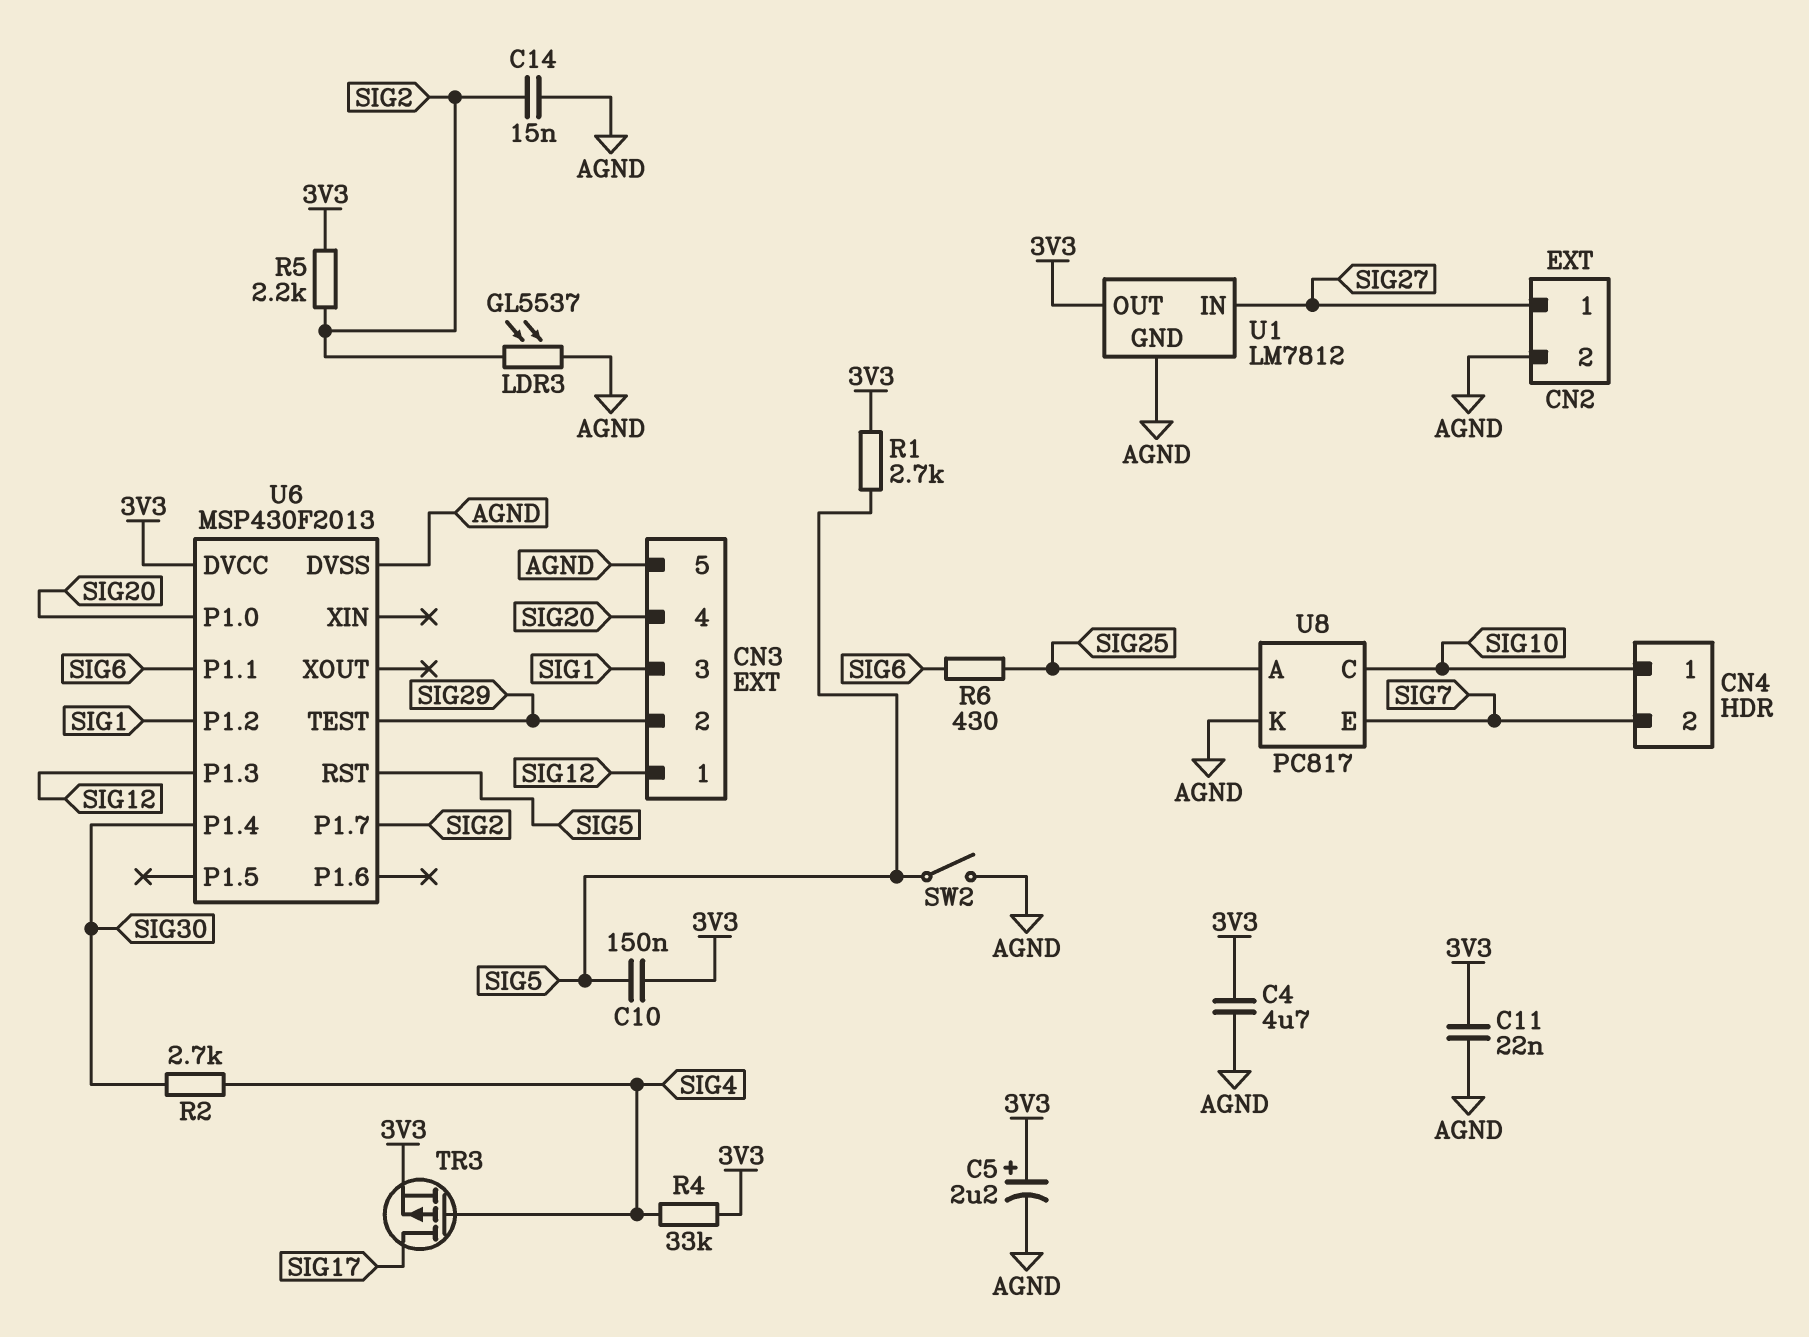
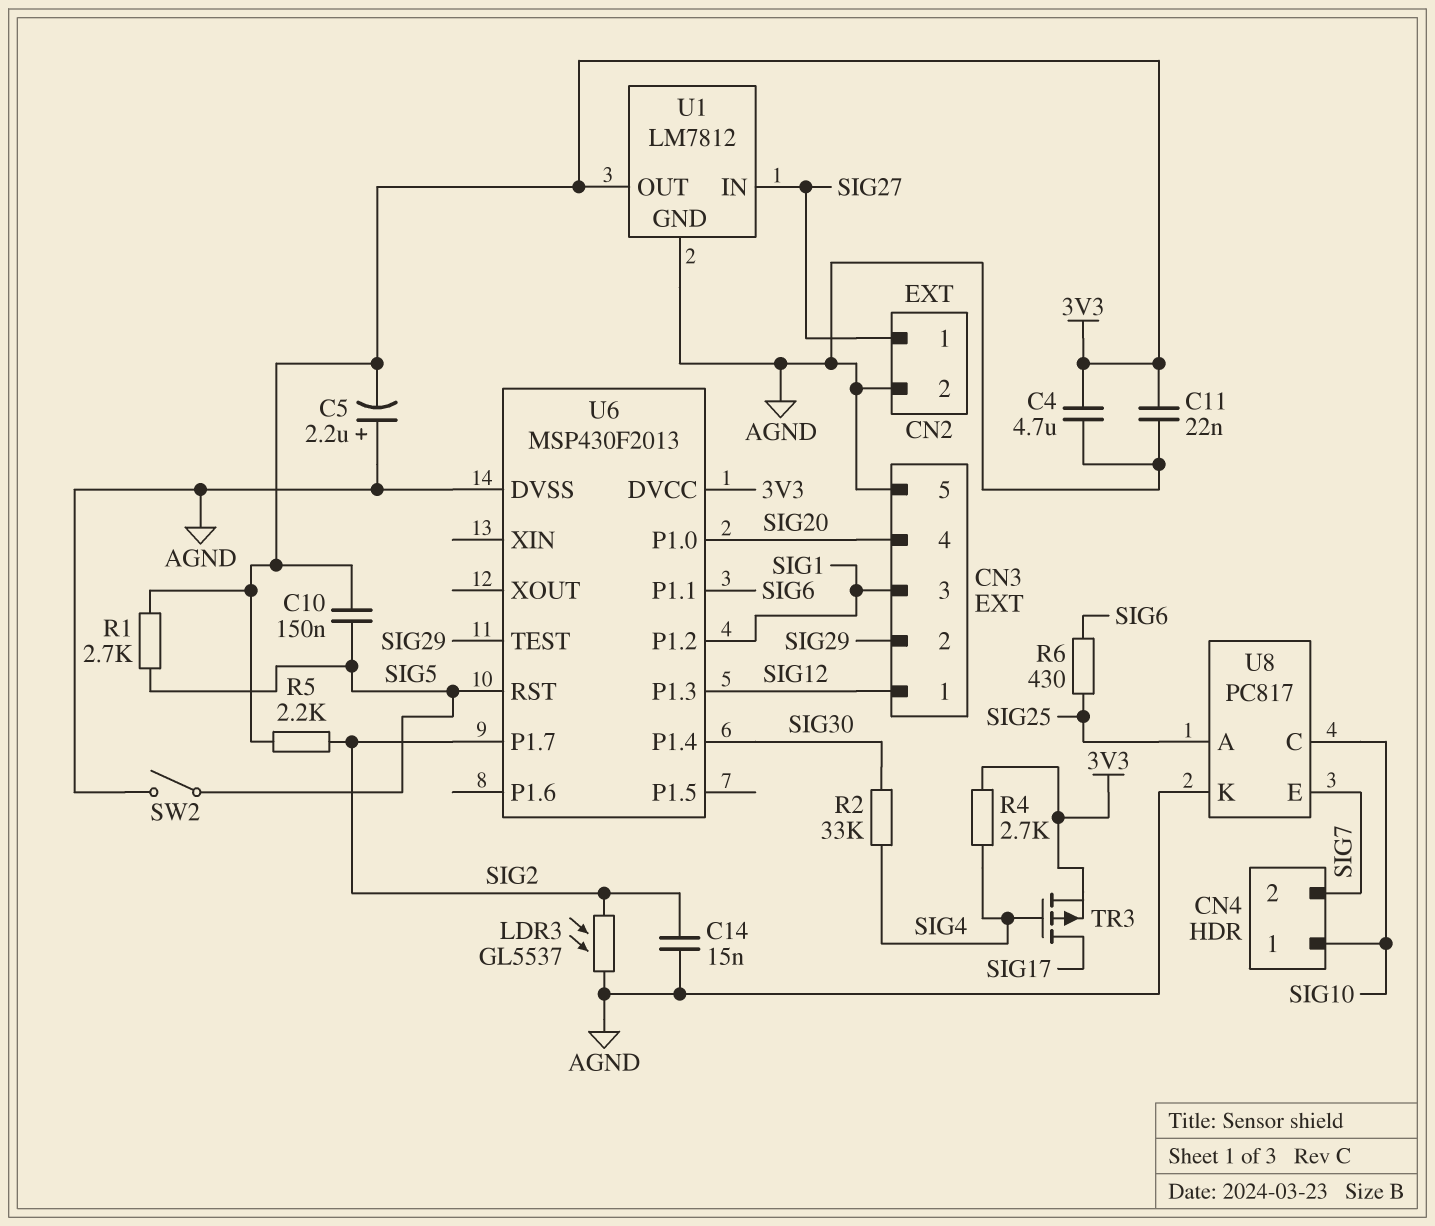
C5: 2.2uF (plus 3V3, minus AGND) -> 2.2uF (plus AGND, minus 3V3)
R2: 2.7k (SIG4, SIG30) -> 33k (SIG4, SIG30)
R4: 33k (3V3, SIG4) -> 2.7k (3V3, SIG4)

